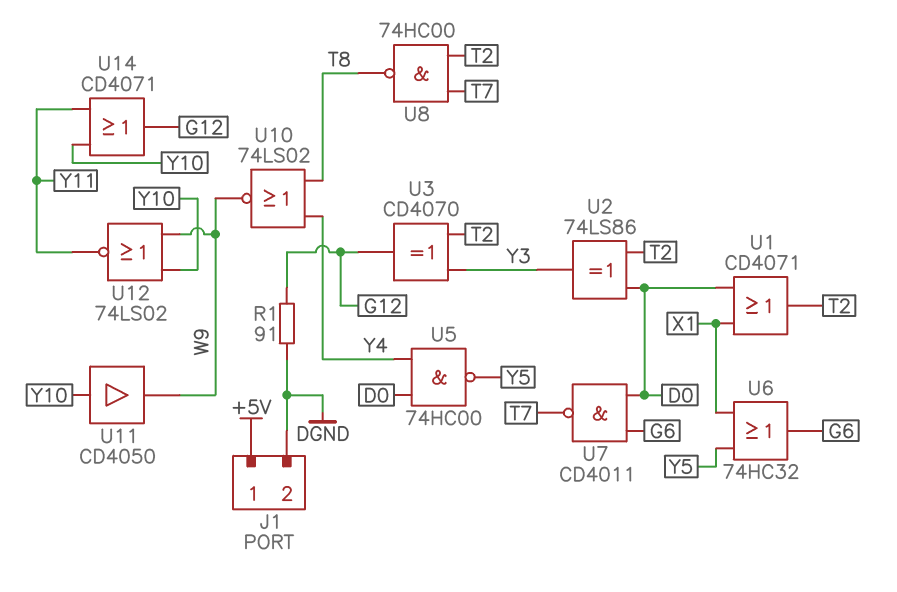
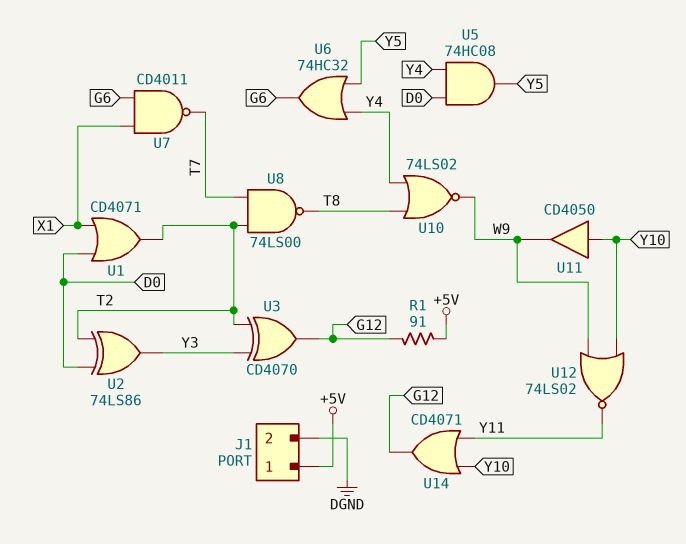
R1: 91 (DGND, G12) -> 91 (+5V, G12)
U5: NAND 74HC00 (in D0, in Y4, out Y5) -> AND 74HC08 (in D0, in Y4, out Y5)
U6: OR 74HC32 (in X1, in Y5, out G6) -> OR 74HC32 (in Y4, in Y5, out G6)
U7: NAND CD4011 (in D0, in G6, out T7) -> NAND CD4011 (in G6, in X1, out T7)
U8: NAND 74HC00 (in T2, in T7, out T8) -> NAND 74LS00 (in T2, in T7, out T8)

